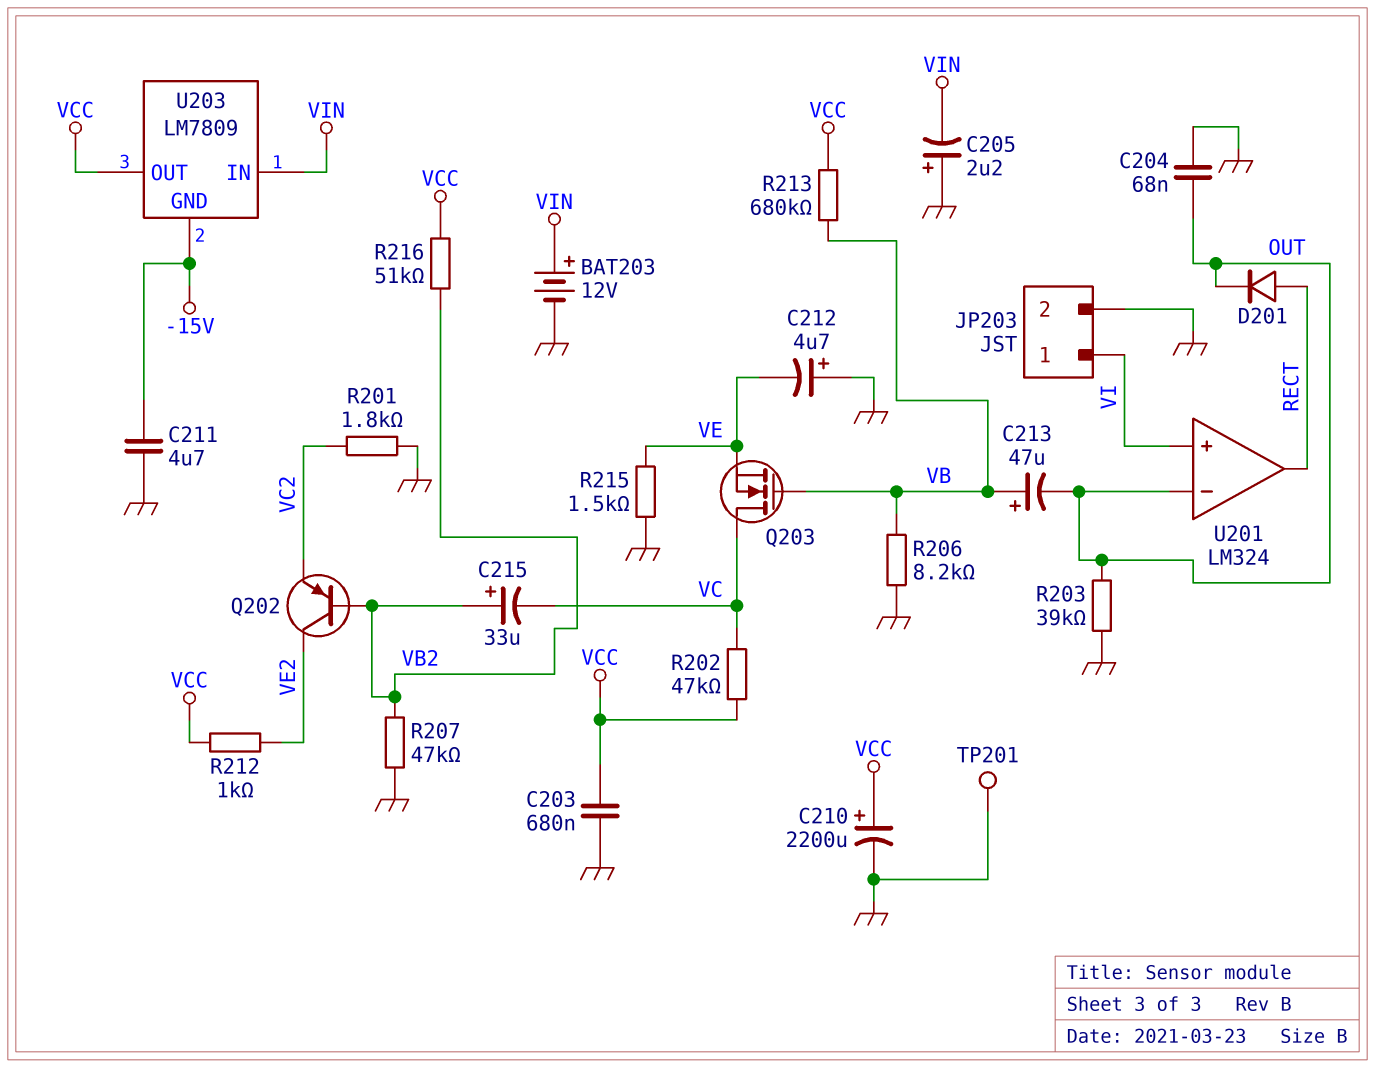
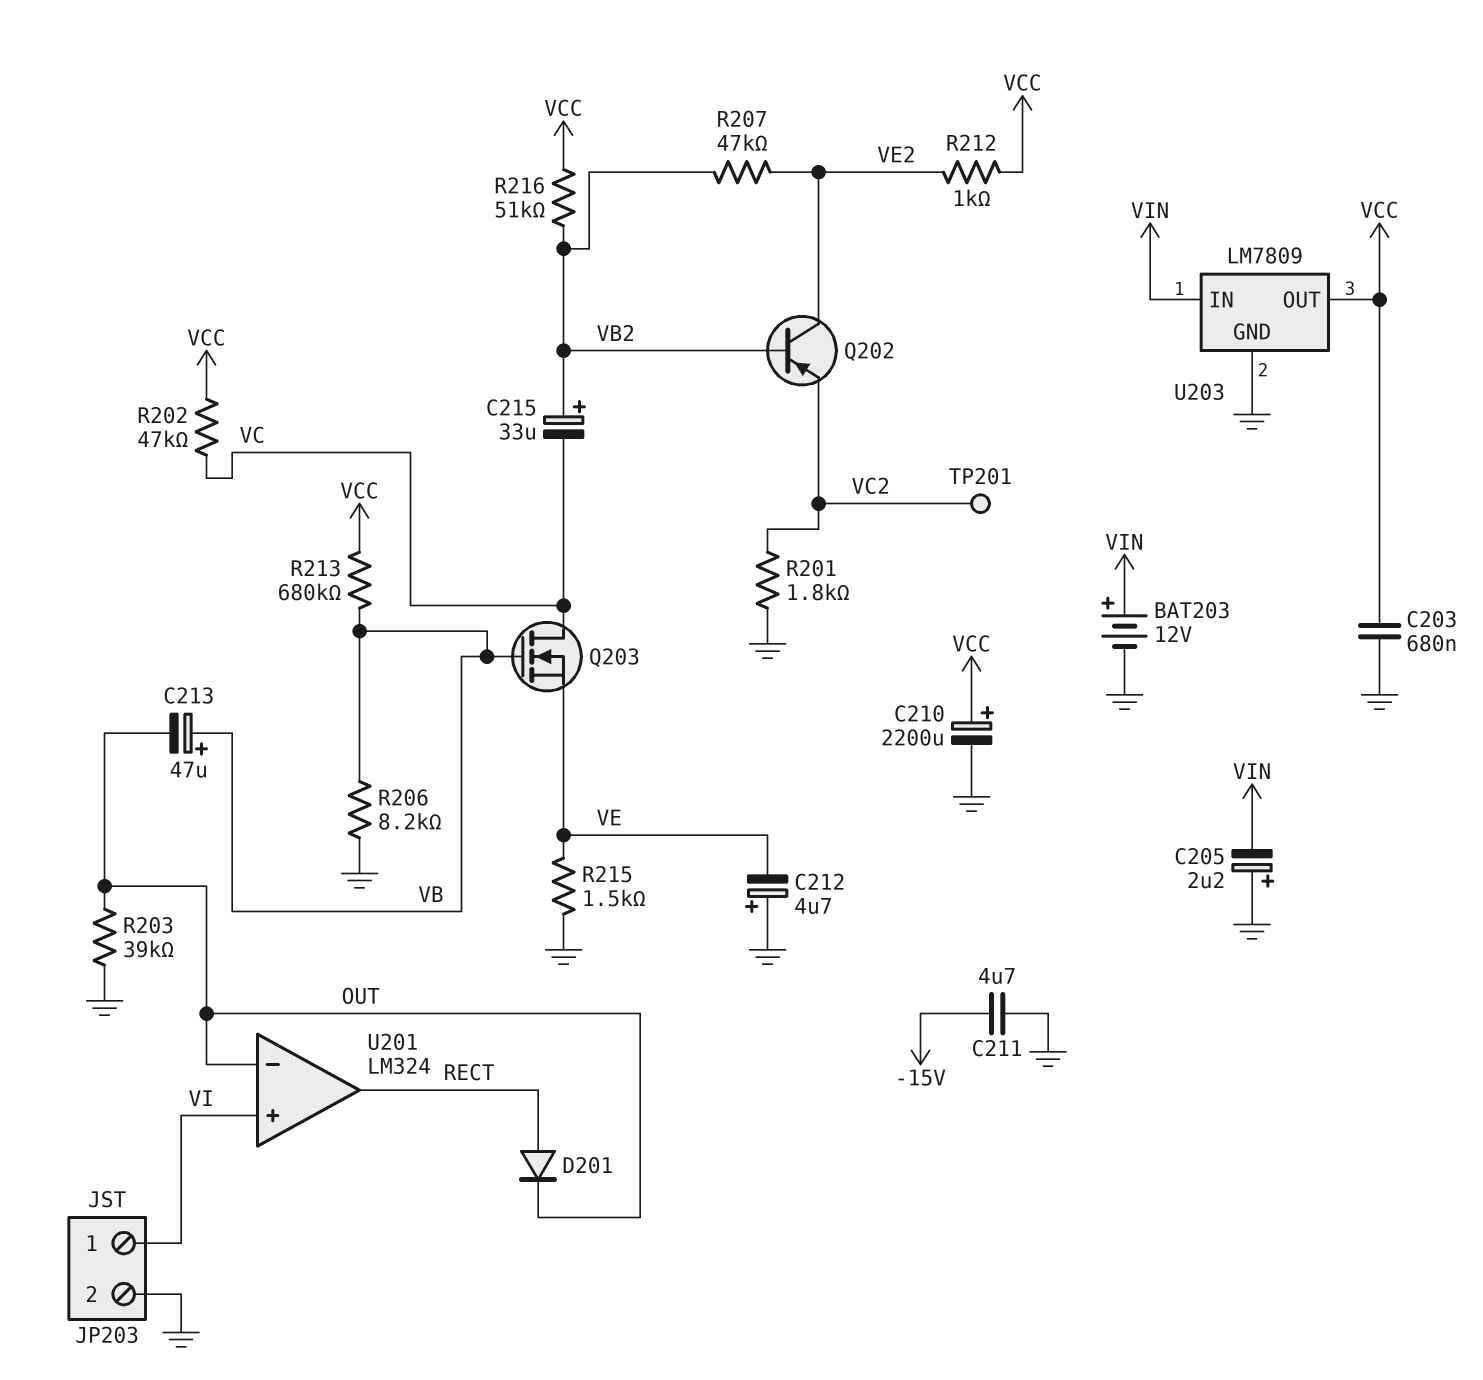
C204: 68nF (GND, OUT) -> none
R207: 47k (GND, VB2) -> 47k (VB2, VE2)
TP201: test point (GND) -> test point (VC2)
U203 pin GND: -15V -> GND

